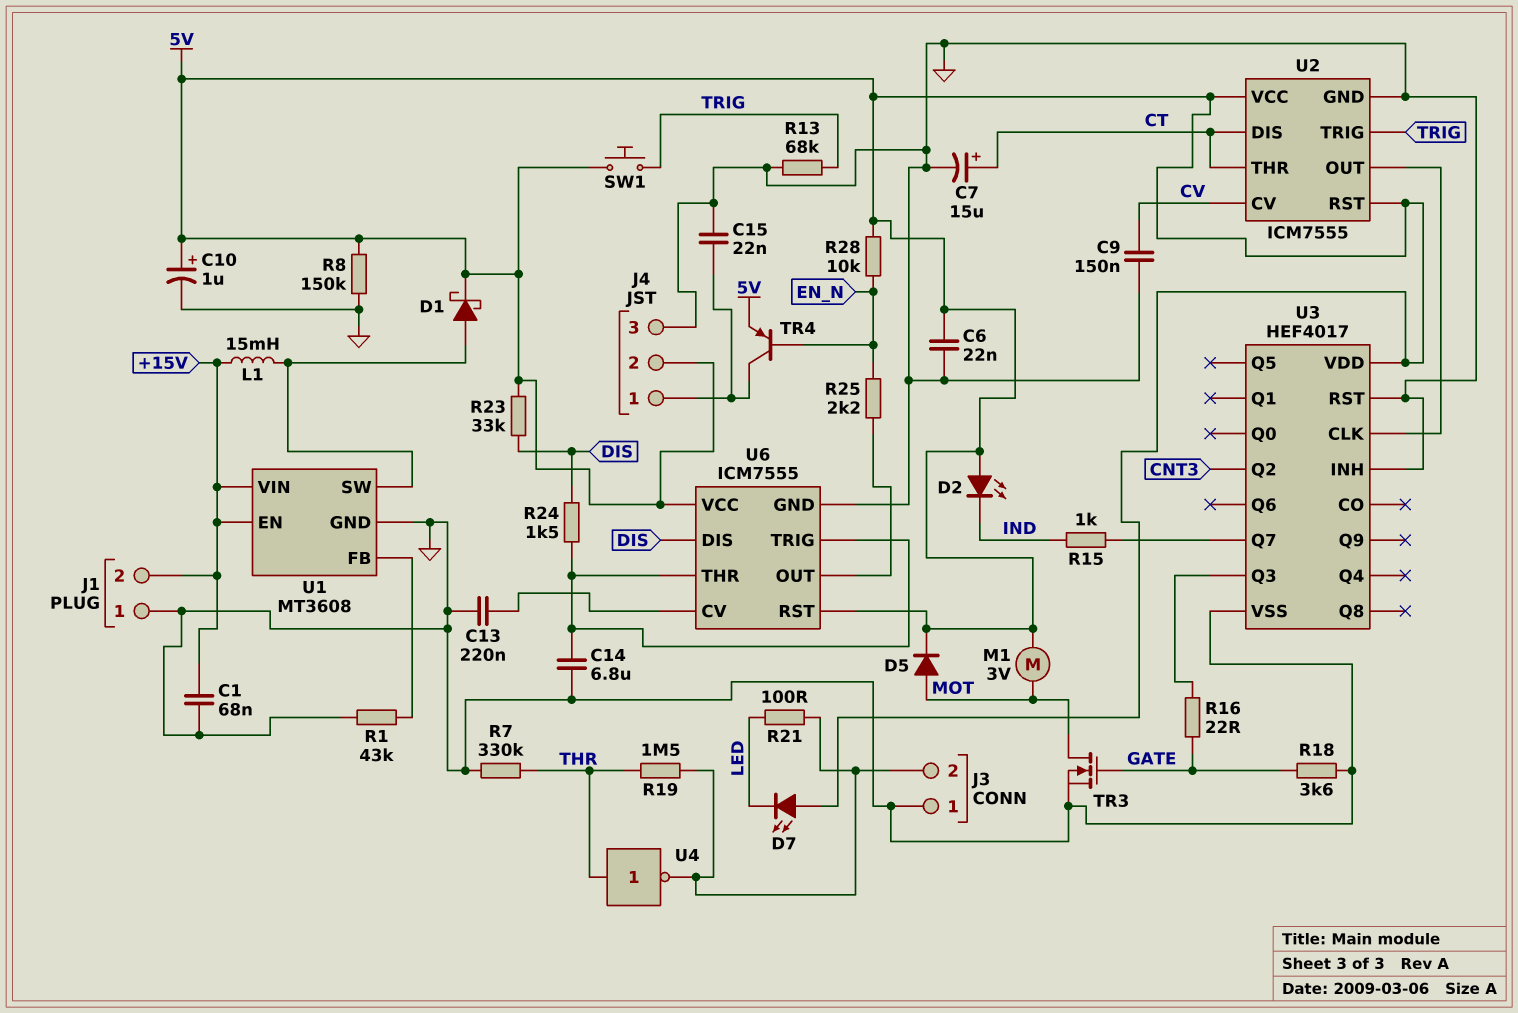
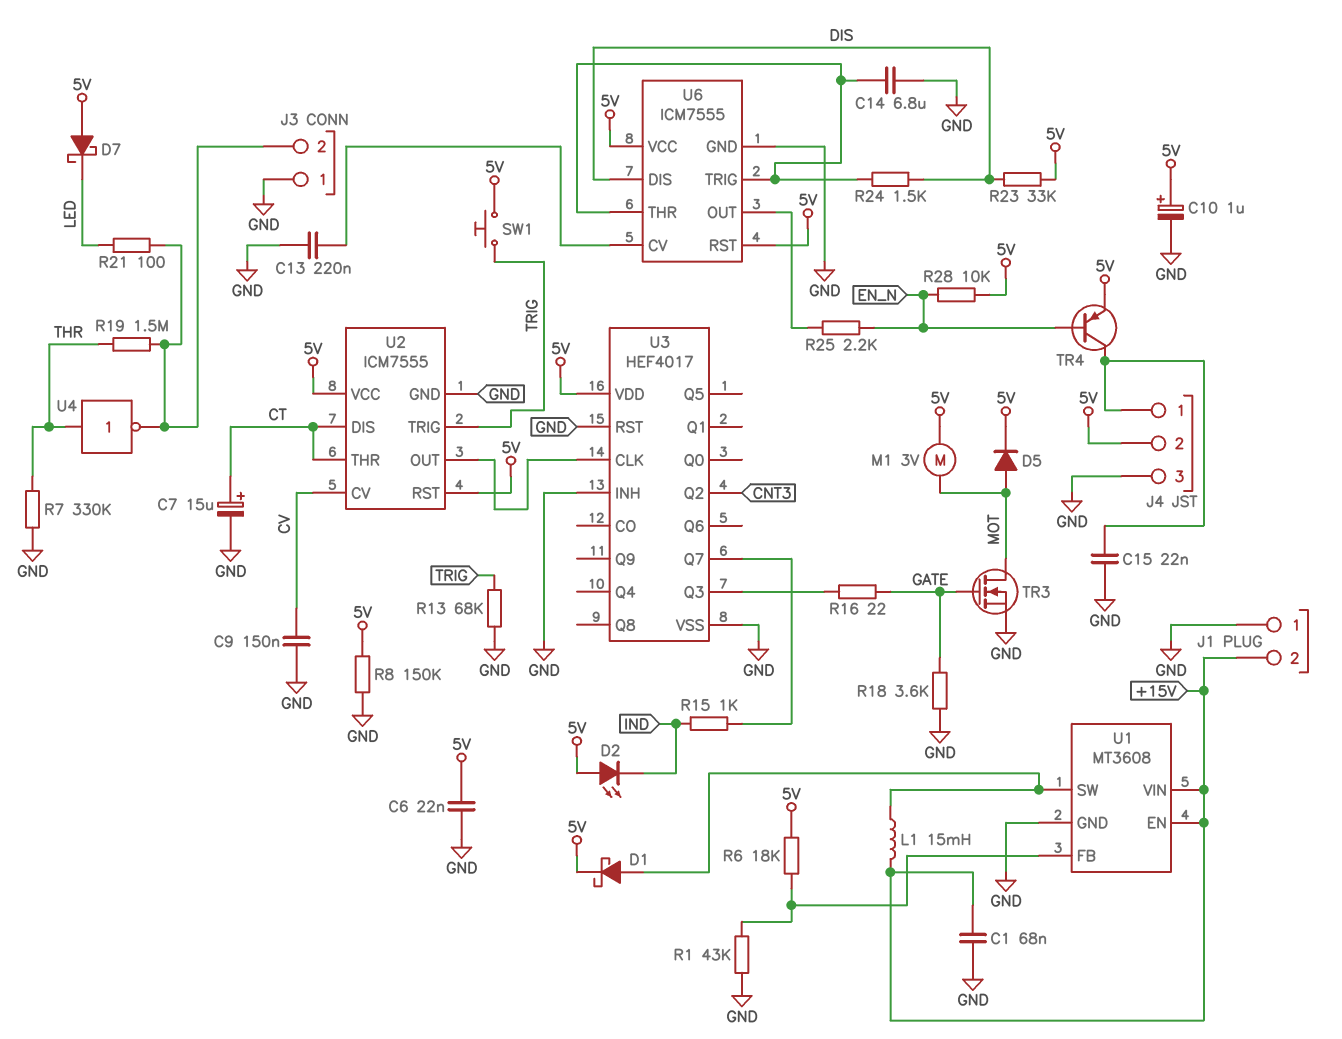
D7: LED (A 5V, K LED) -> schottky (A 5V, K LED)
R6: none -> 18k (5V, U1/FB)

